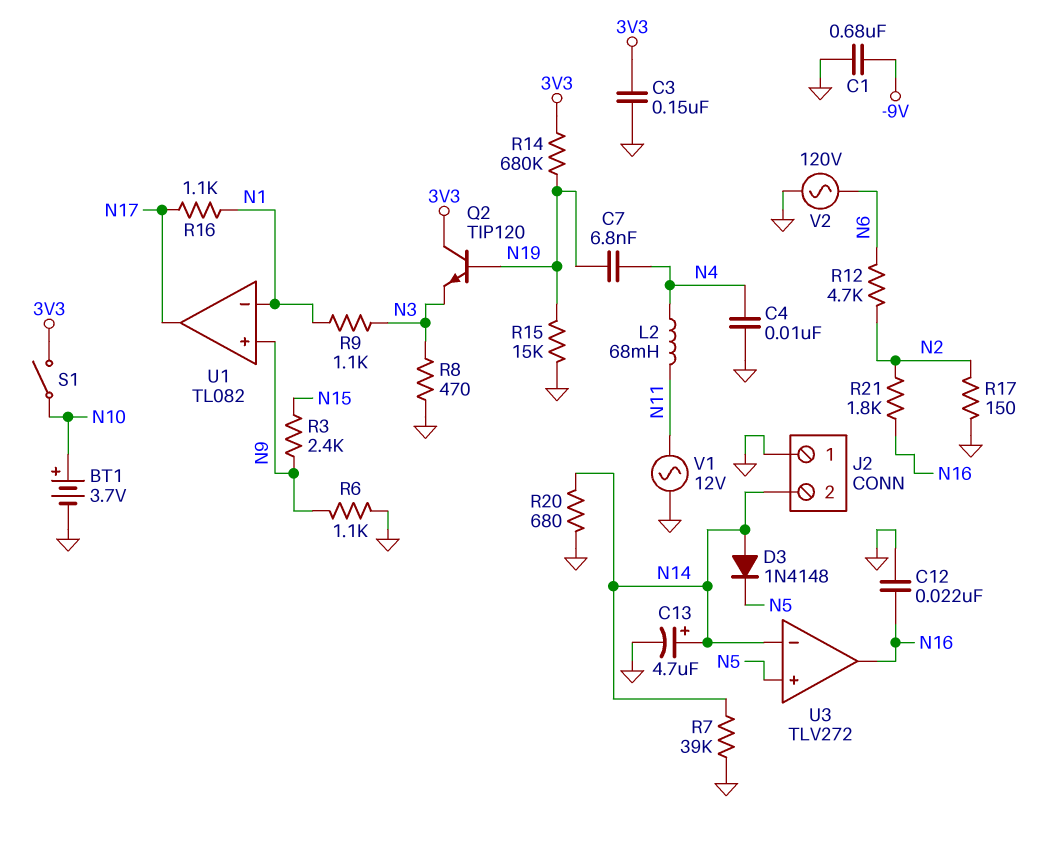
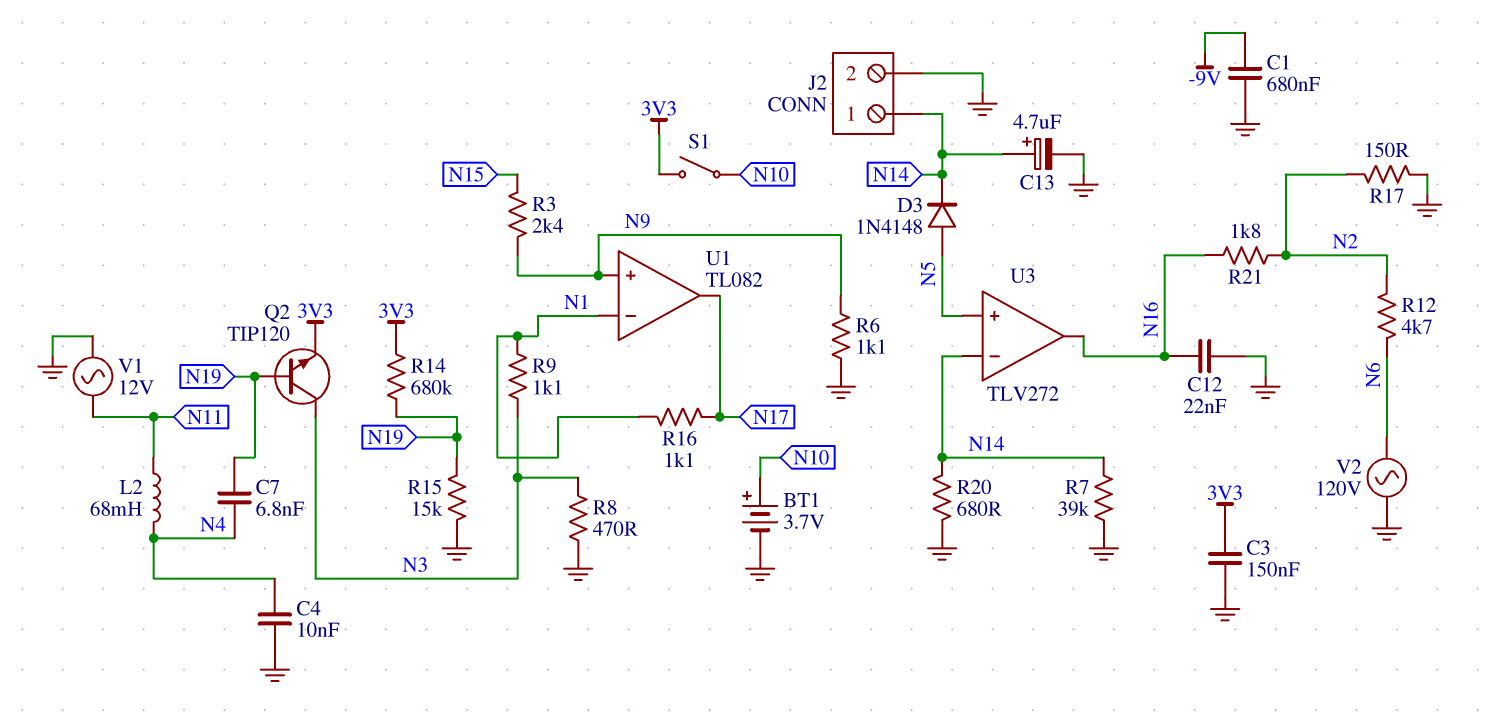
D3: diode 1N4148 (A N14, K N5) -> diode 1N4148 (A N5, K N14)
J2 pin 1: GND -> N14
J2 pin 2: N14 -> GND
Q2: NPN TIP120 (B N19, C 3V3, E N3) -> NPN TIP120 (B N19, C N3, E 3V3)

